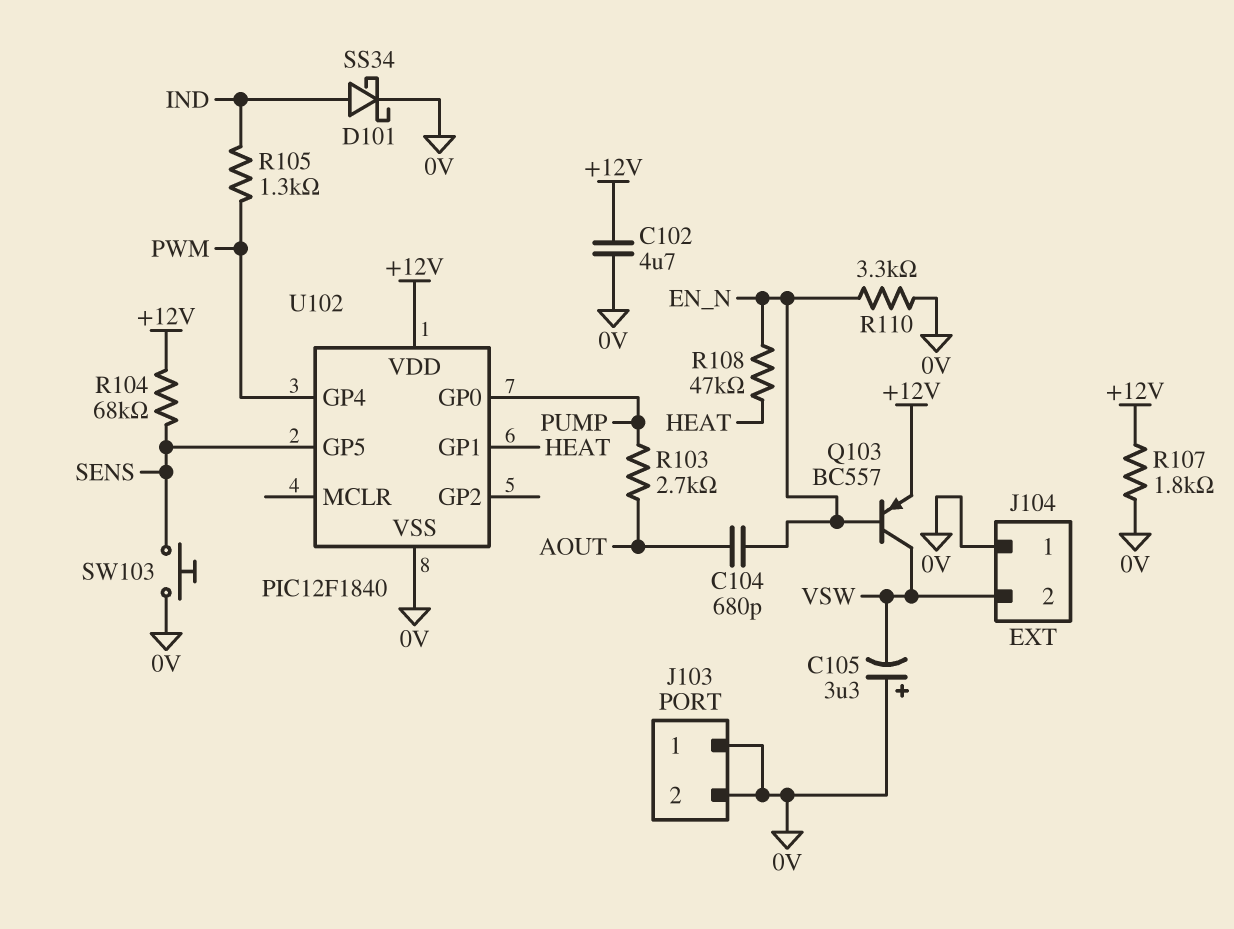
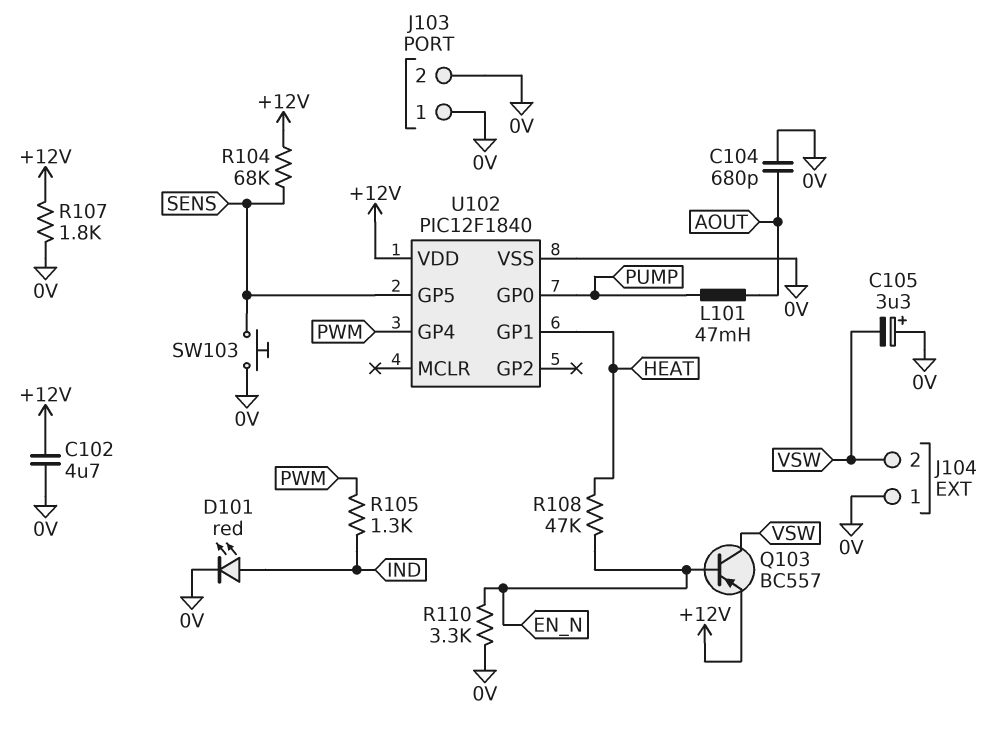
C104: 680pF (AOUT, EN_N) -> 680pF (0V, AOUT)
D101: schottky SS34 (A IND, K 0V) -> LED red (A IND, K 0V)
L101: none -> 47mH (AOUT, PUMP)
R103: 2.7k (AOUT, PUMP) -> none

